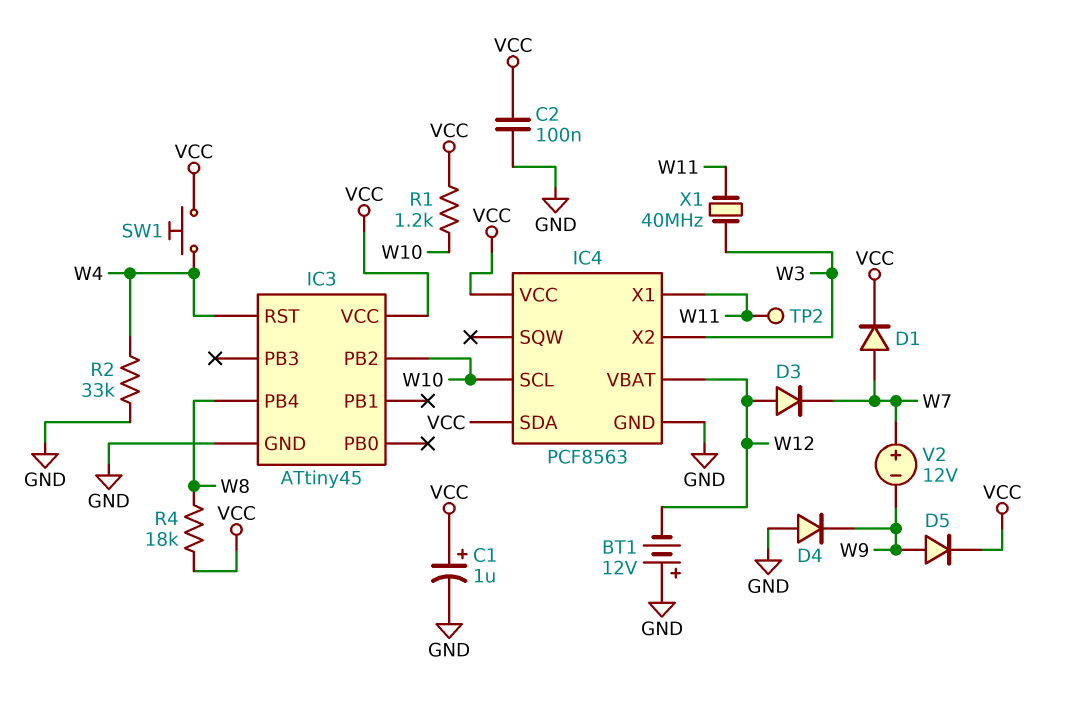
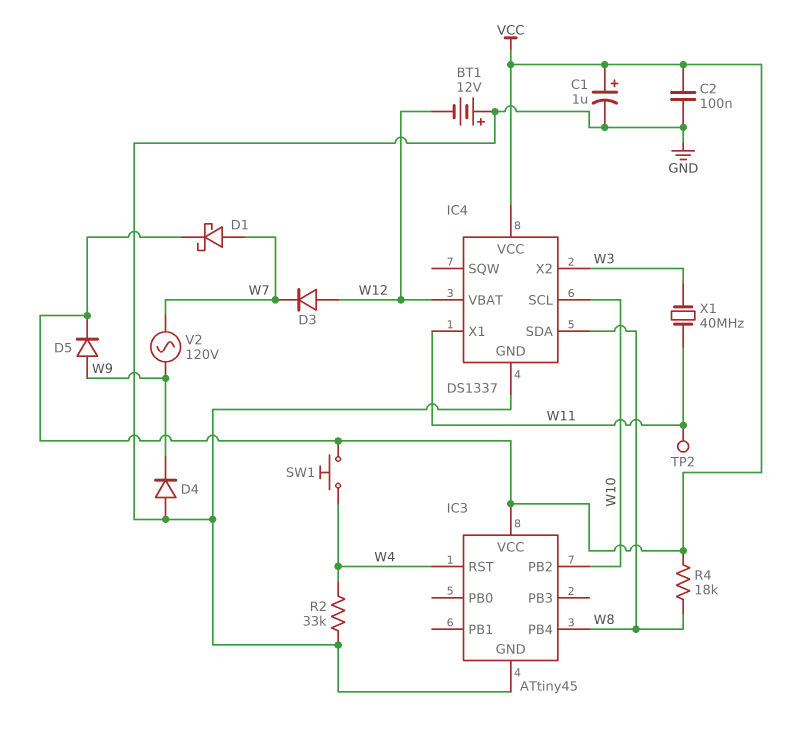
D1: diode (A W7, K VCC) -> schottky (A W7, K VCC)
IC4: PCF8563 -> DS1337
IC4 pin SDA: VCC -> W8
R1: 1.2k (VCC, W10) -> none
V2: 12V (plus W7, minus W9) -> AC 120V (W7, W9)

